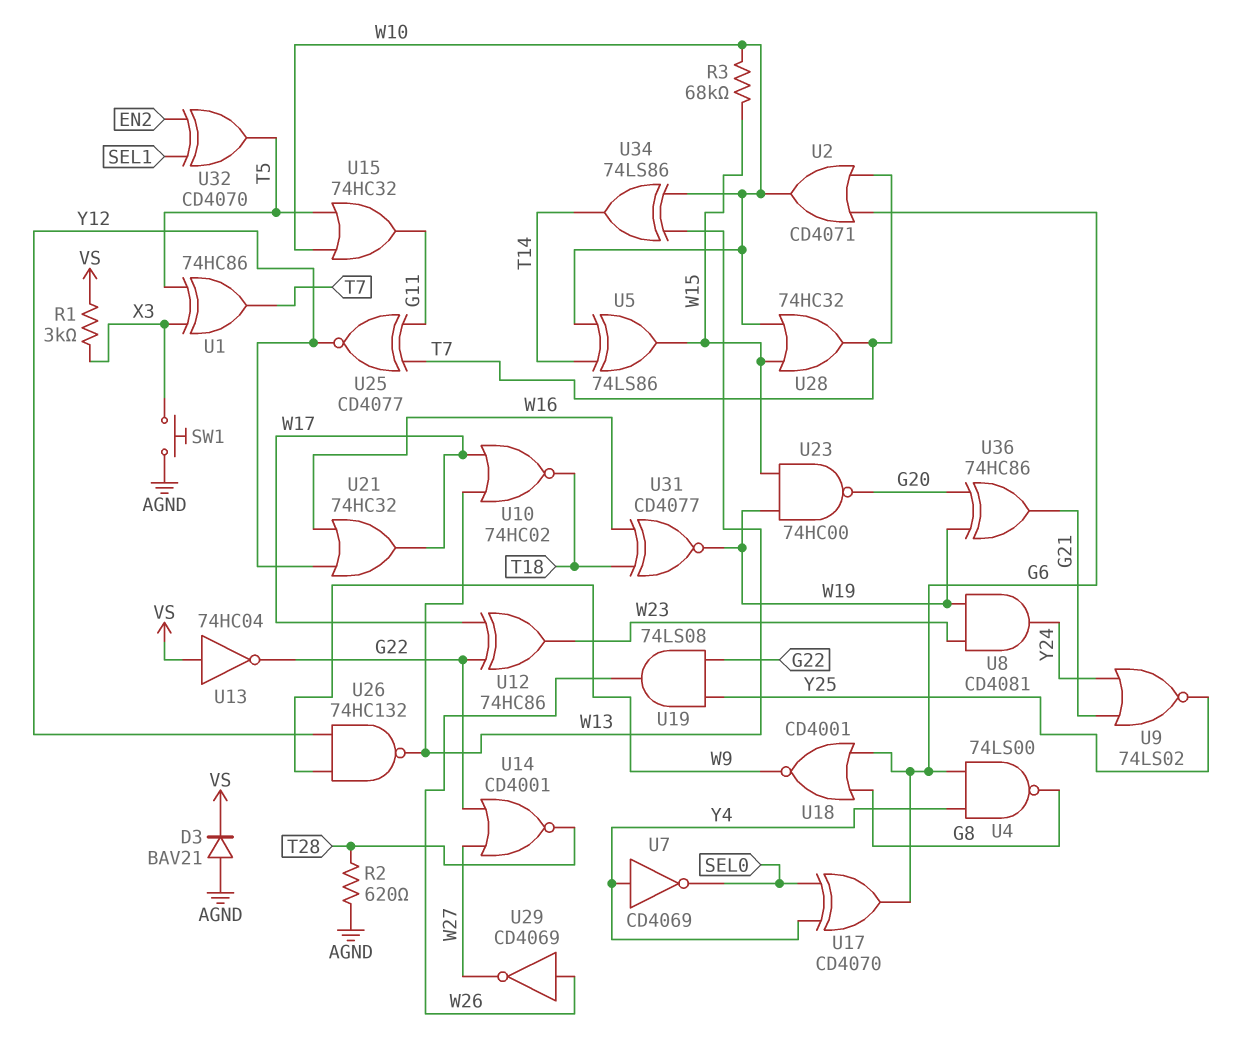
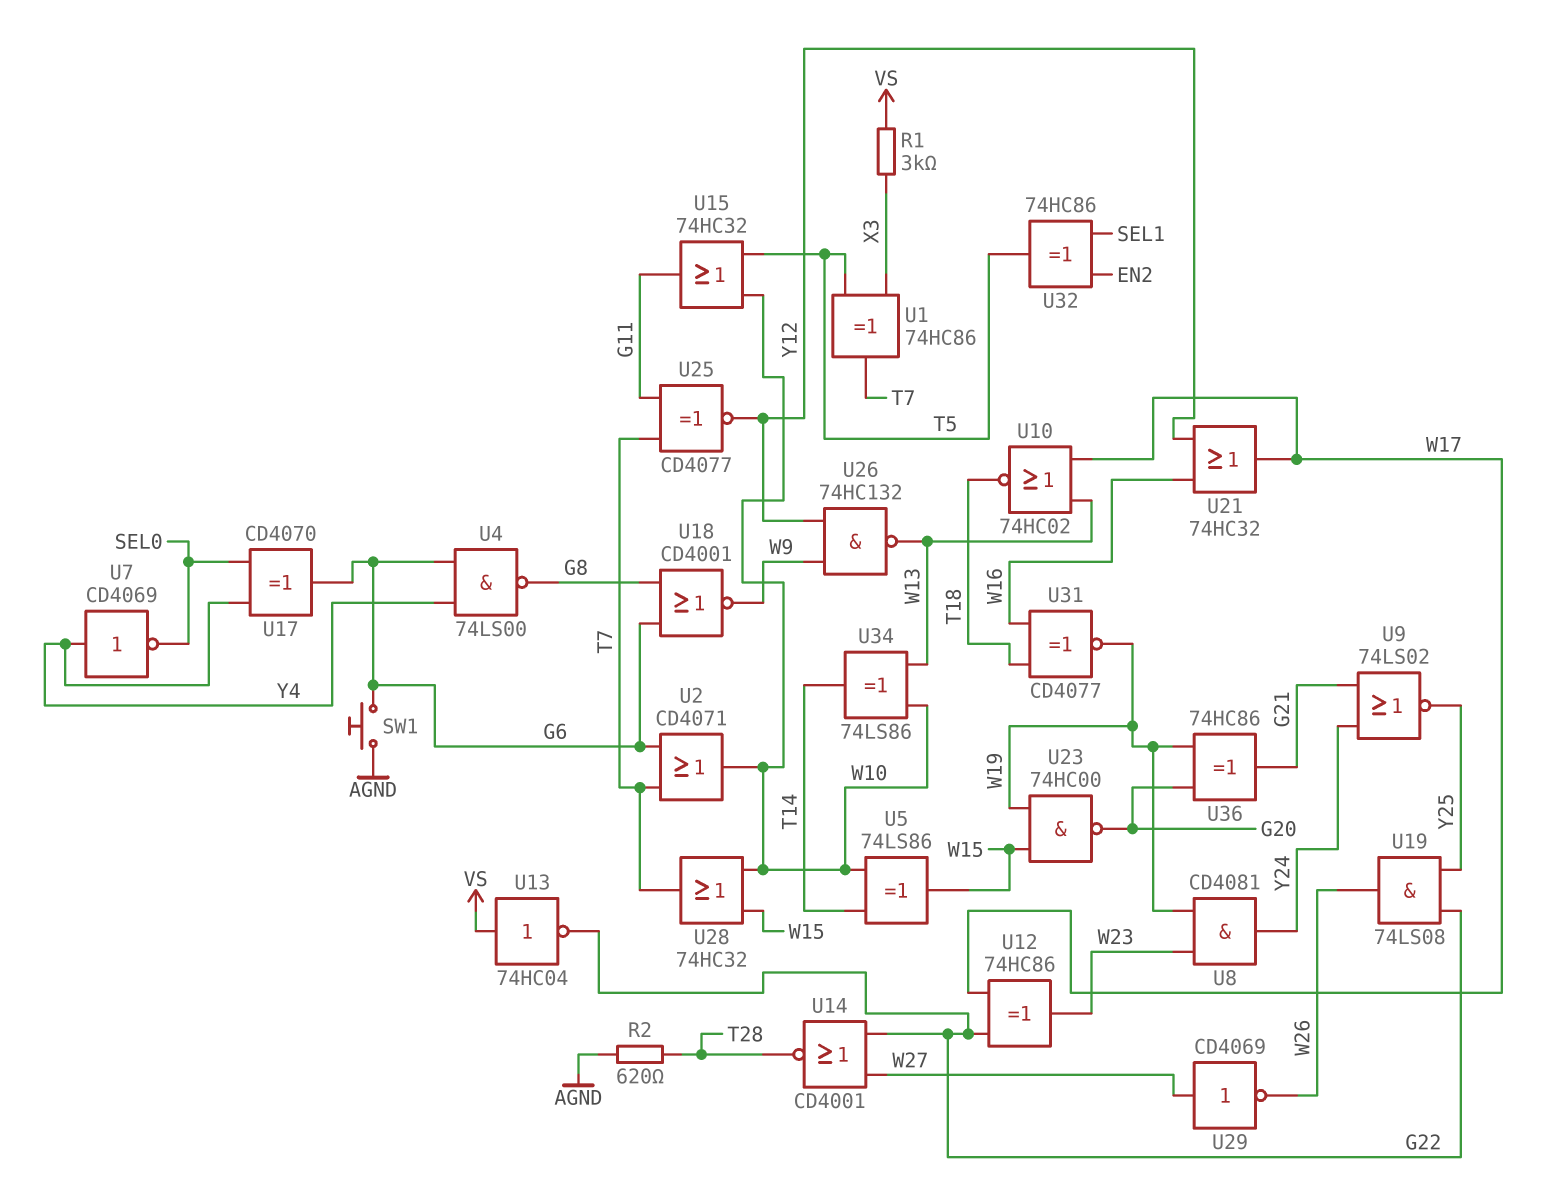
D3: diode BAV21 (A AGND, K VS) -> none
R3: 68k (W10, W15) -> none
SW1: button (AGND, X3) -> button (AGND, G6)
U29: NOT CD4069 (in W26, out W27) -> NOT CD4069 (in W27, out W26)
U32: XOR CD4070 (in EN2, in SEL1, out T5) -> XOR 74HC86 (in EN2, in SEL1, out T5)

